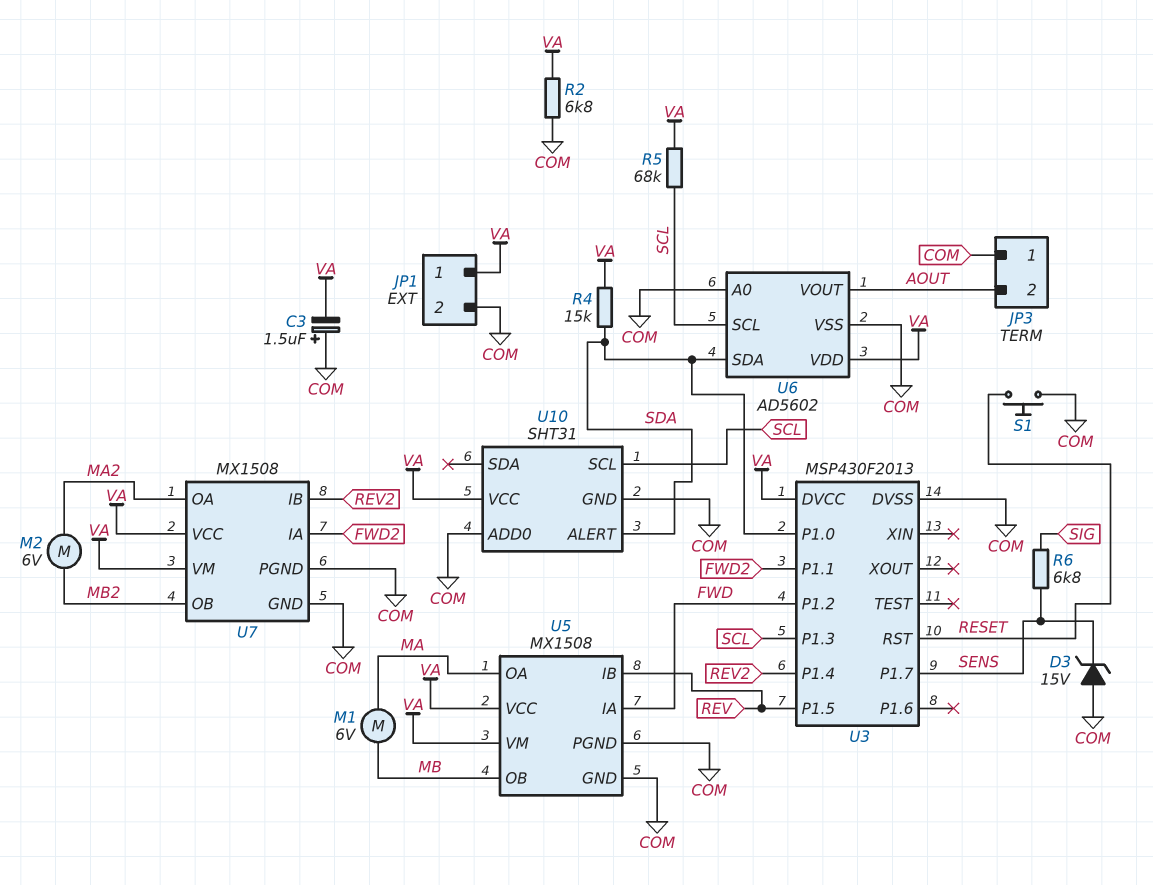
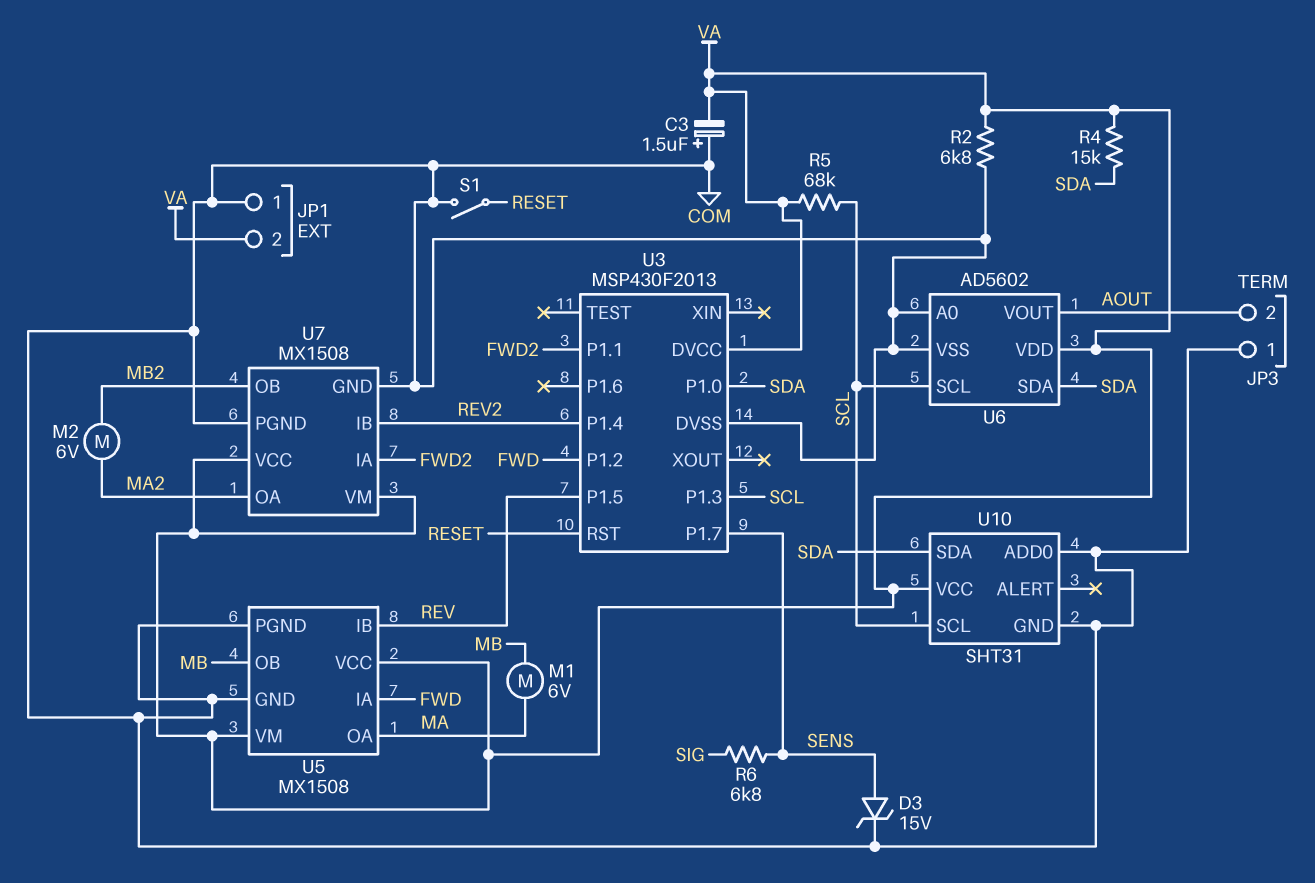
D3: zener 15V (A COM, K SENS) -> zener 15V (A SENS, K COM)
JP1 pin 1: VA -> COM
JP1 pin 2: COM -> VA
S1: button (COM, RESET) -> switch (COM, RESET)
U10 pin ALERT: SDA -> none
U10 pin SDA: none -> SDA

